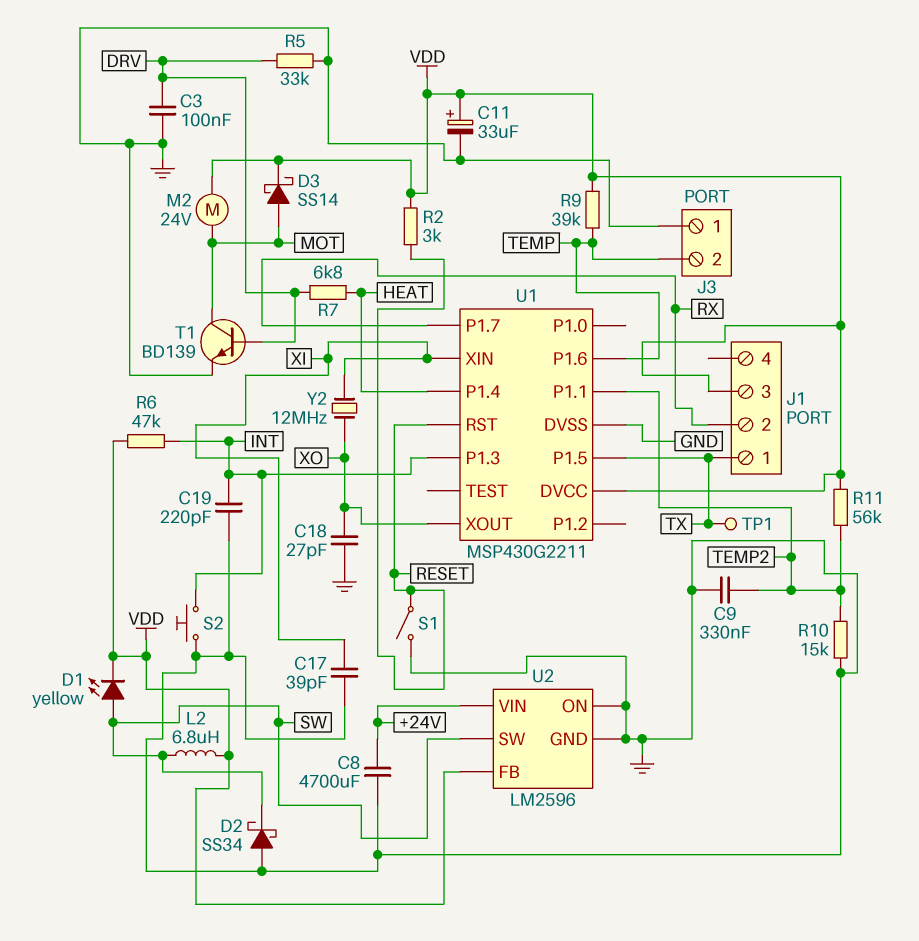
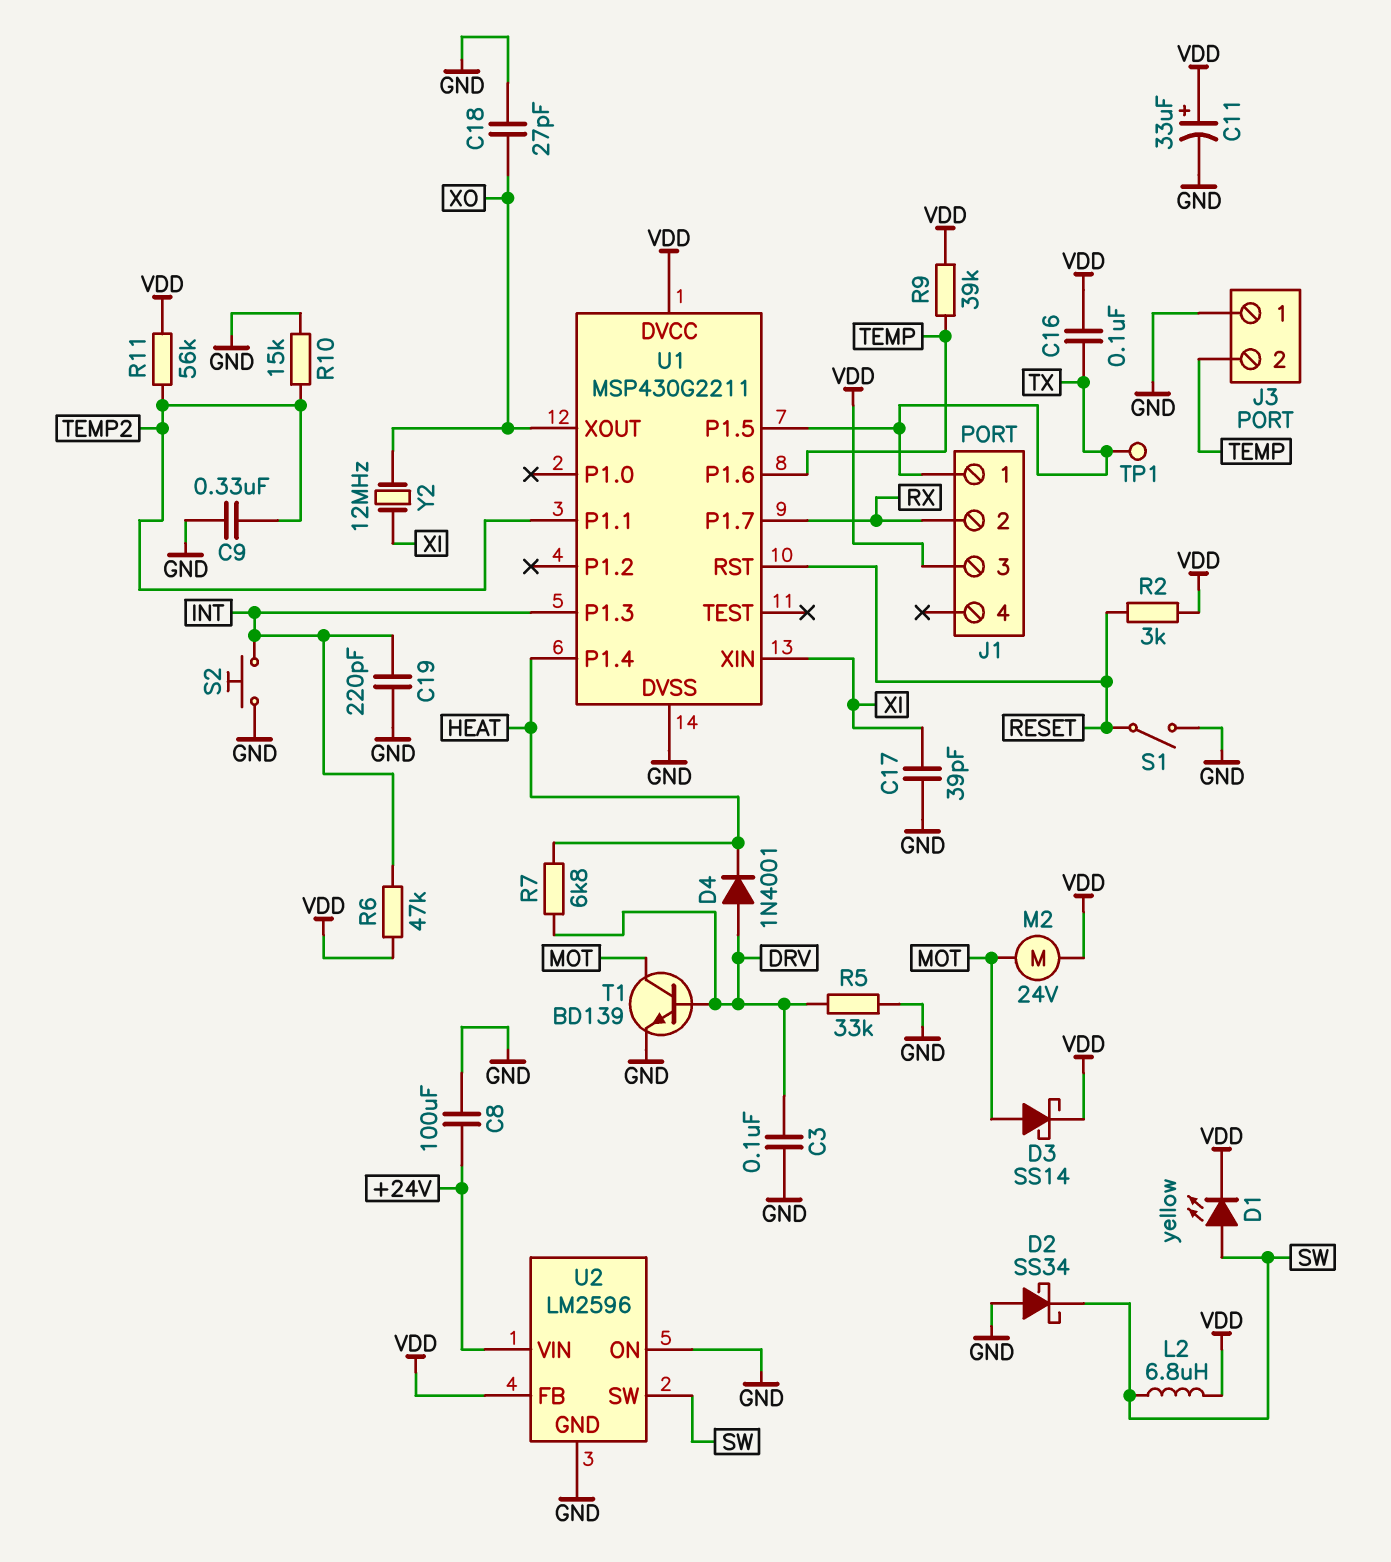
C8: 4700uF (+24V, GND) -> 100uF (+24V, GND)
C16: none -> 100nF (TX, VDD)
D4: none -> diode 1N4001 (A DRV, K HEAT)

